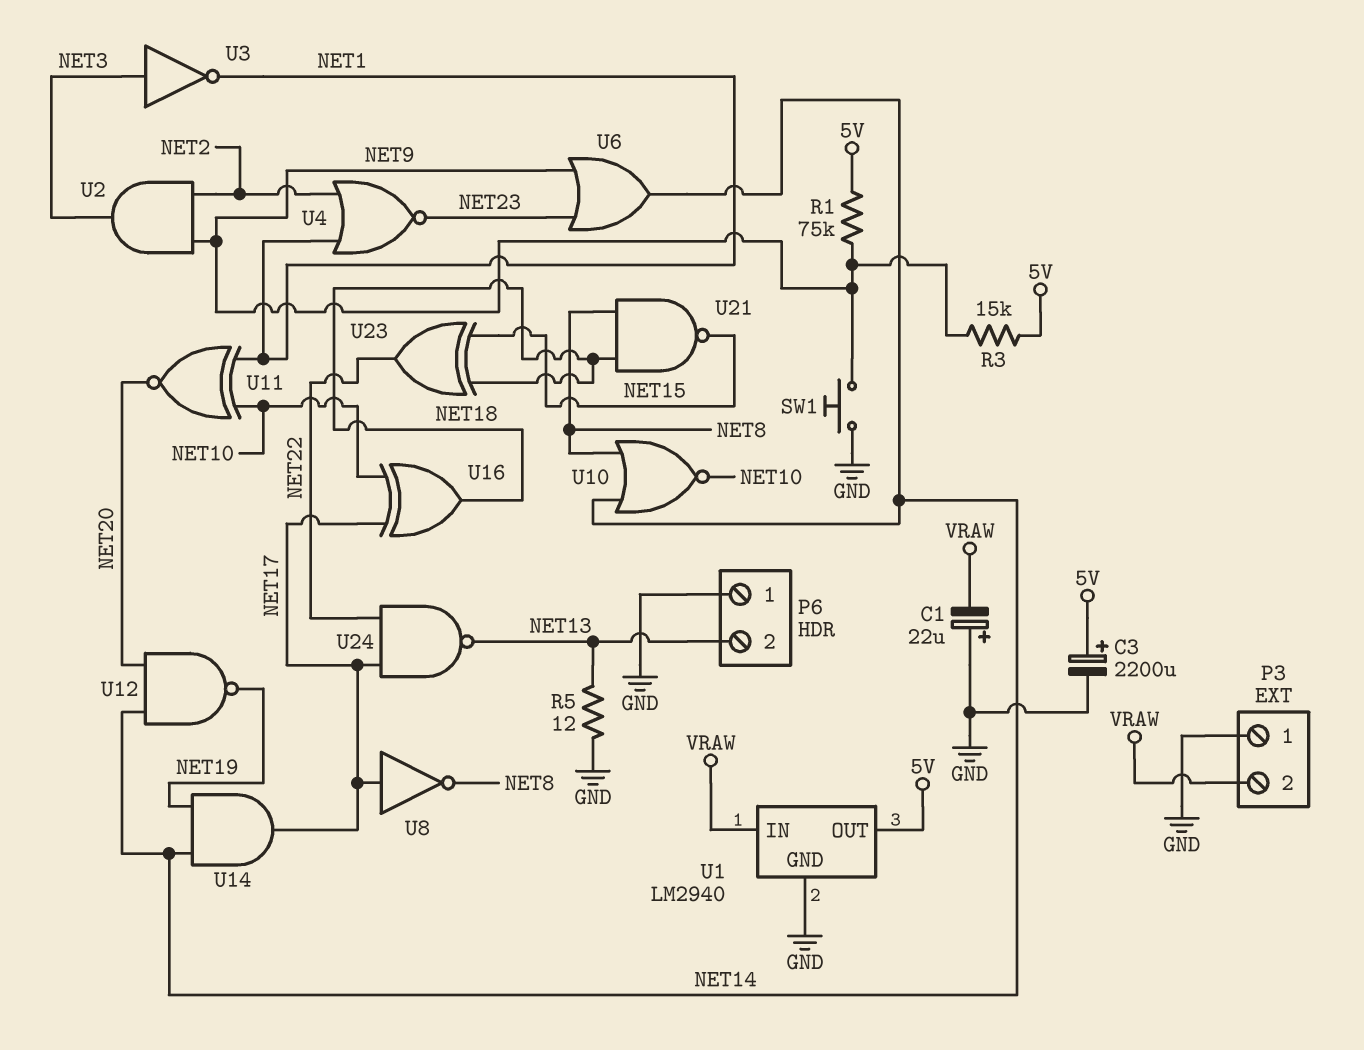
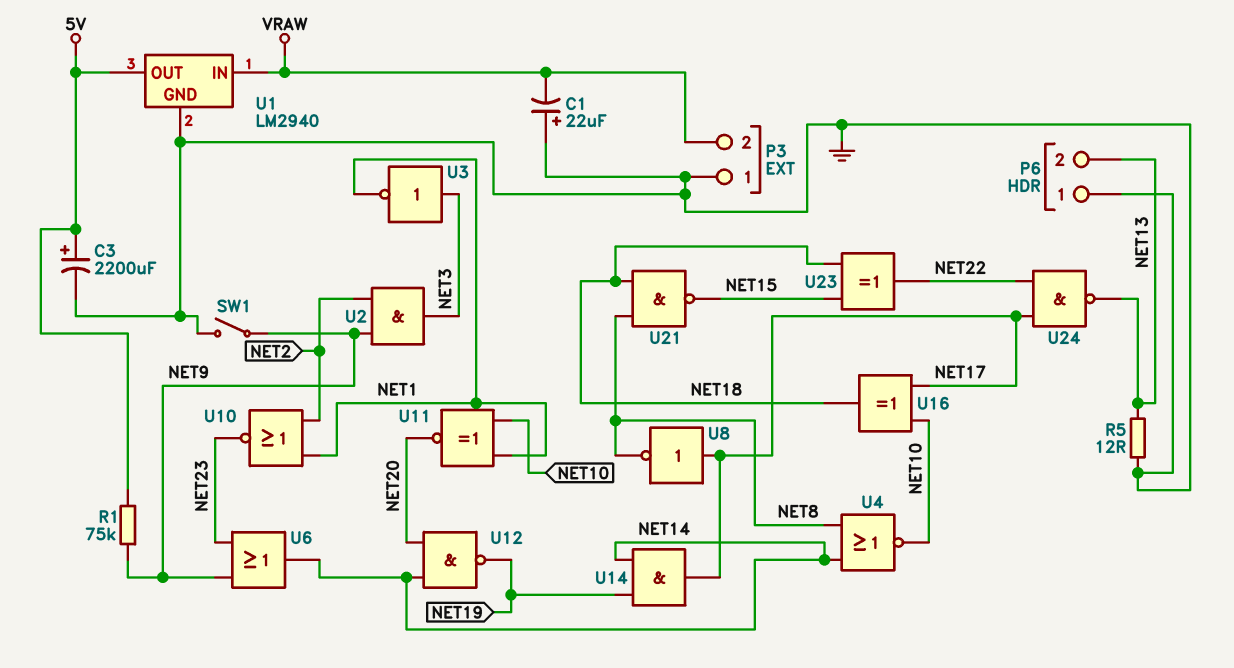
R3: 15k (5V, NET9) -> none
SW1: button (GND, NET9) -> switch (GND, NET9)
U4: NOR (in NET1, in NET2, out NET23) -> NOR (in NET8, in NET14, out NET10)
U10: NOR (in NET8, in NET14, out NET10) -> NOR (in NET1, in NET2, out NET23)

